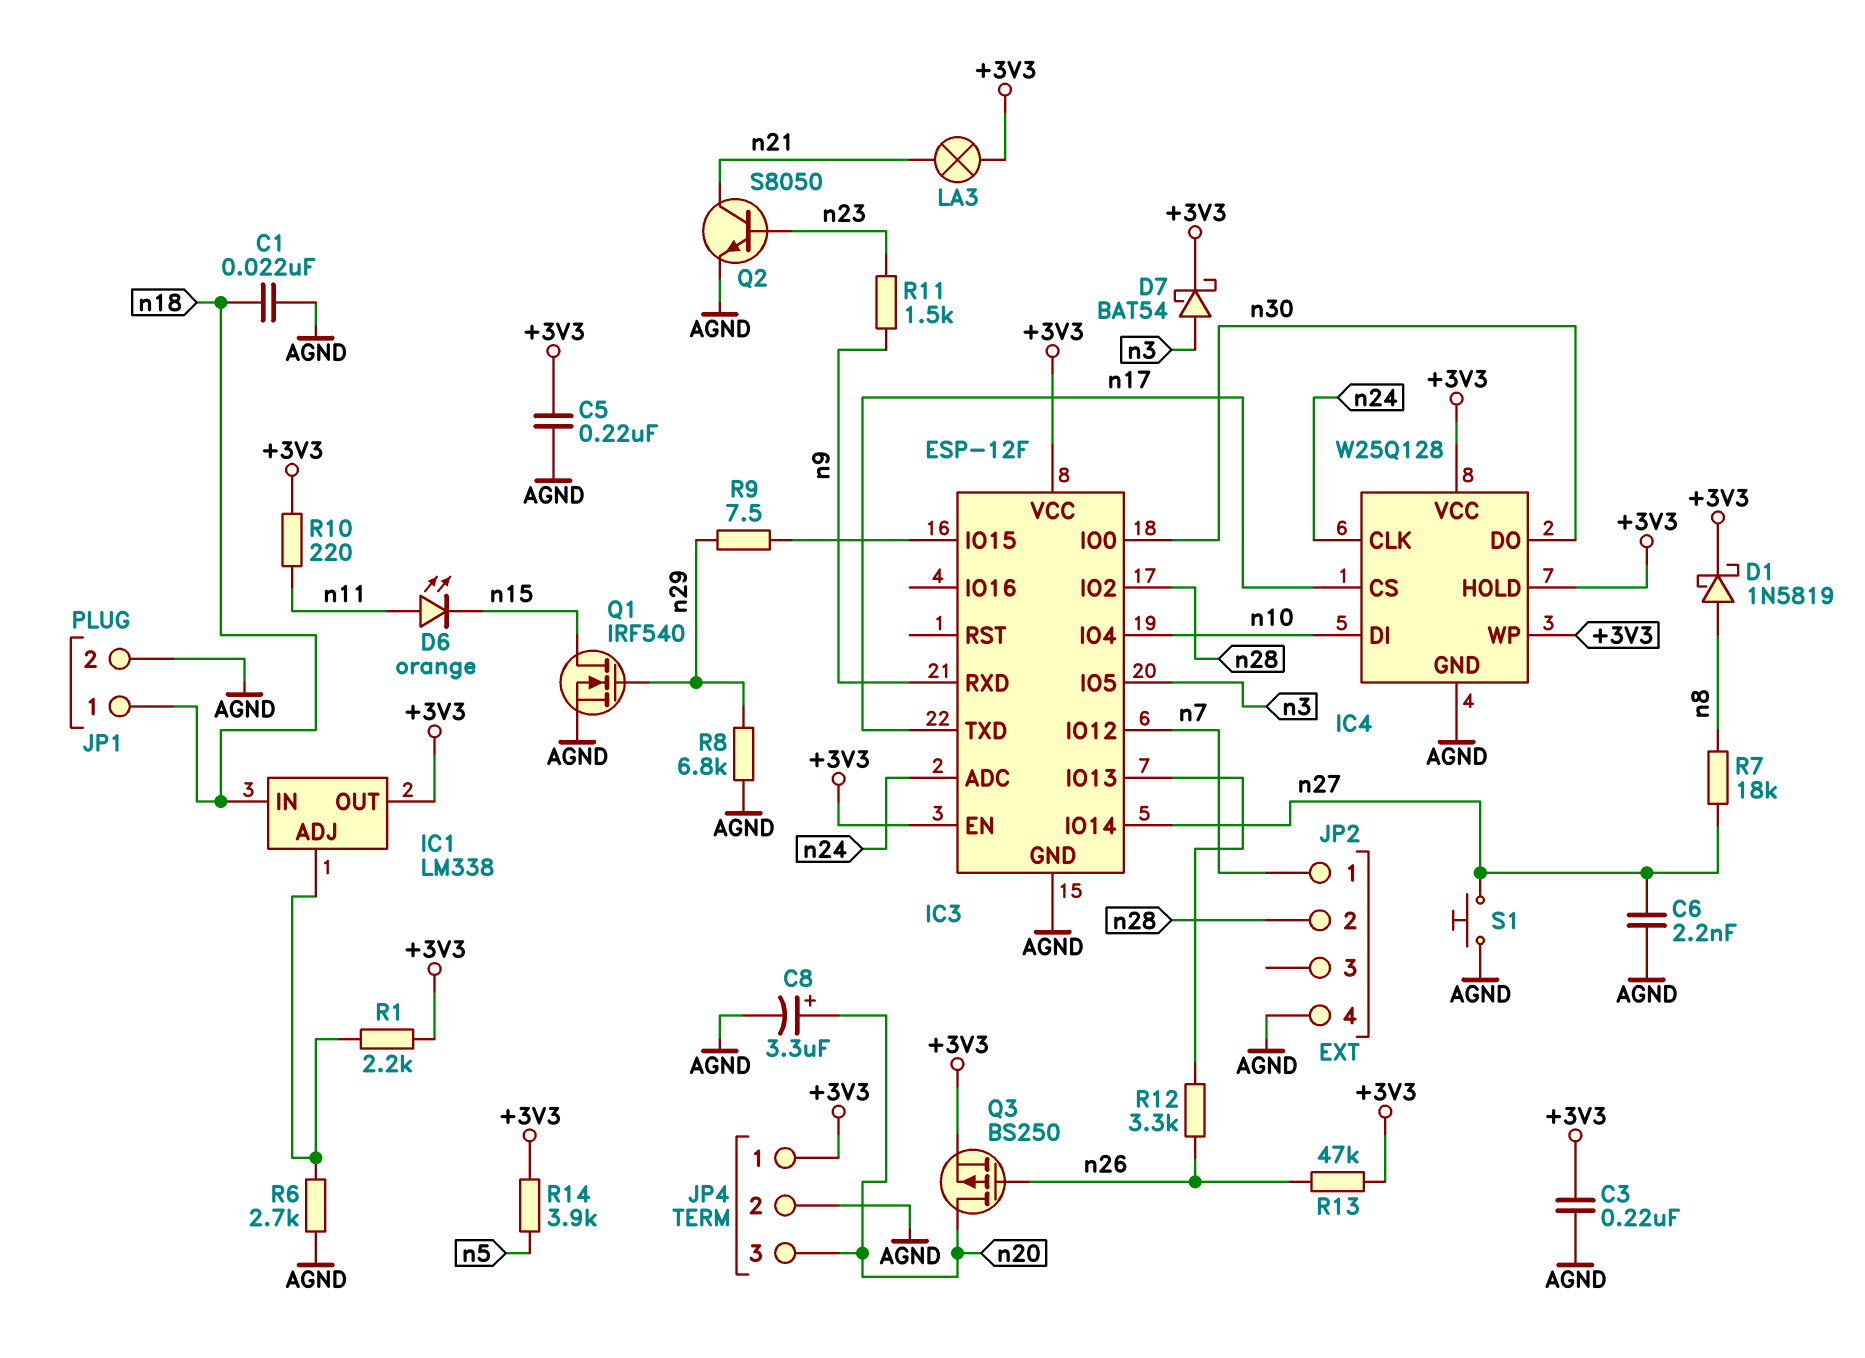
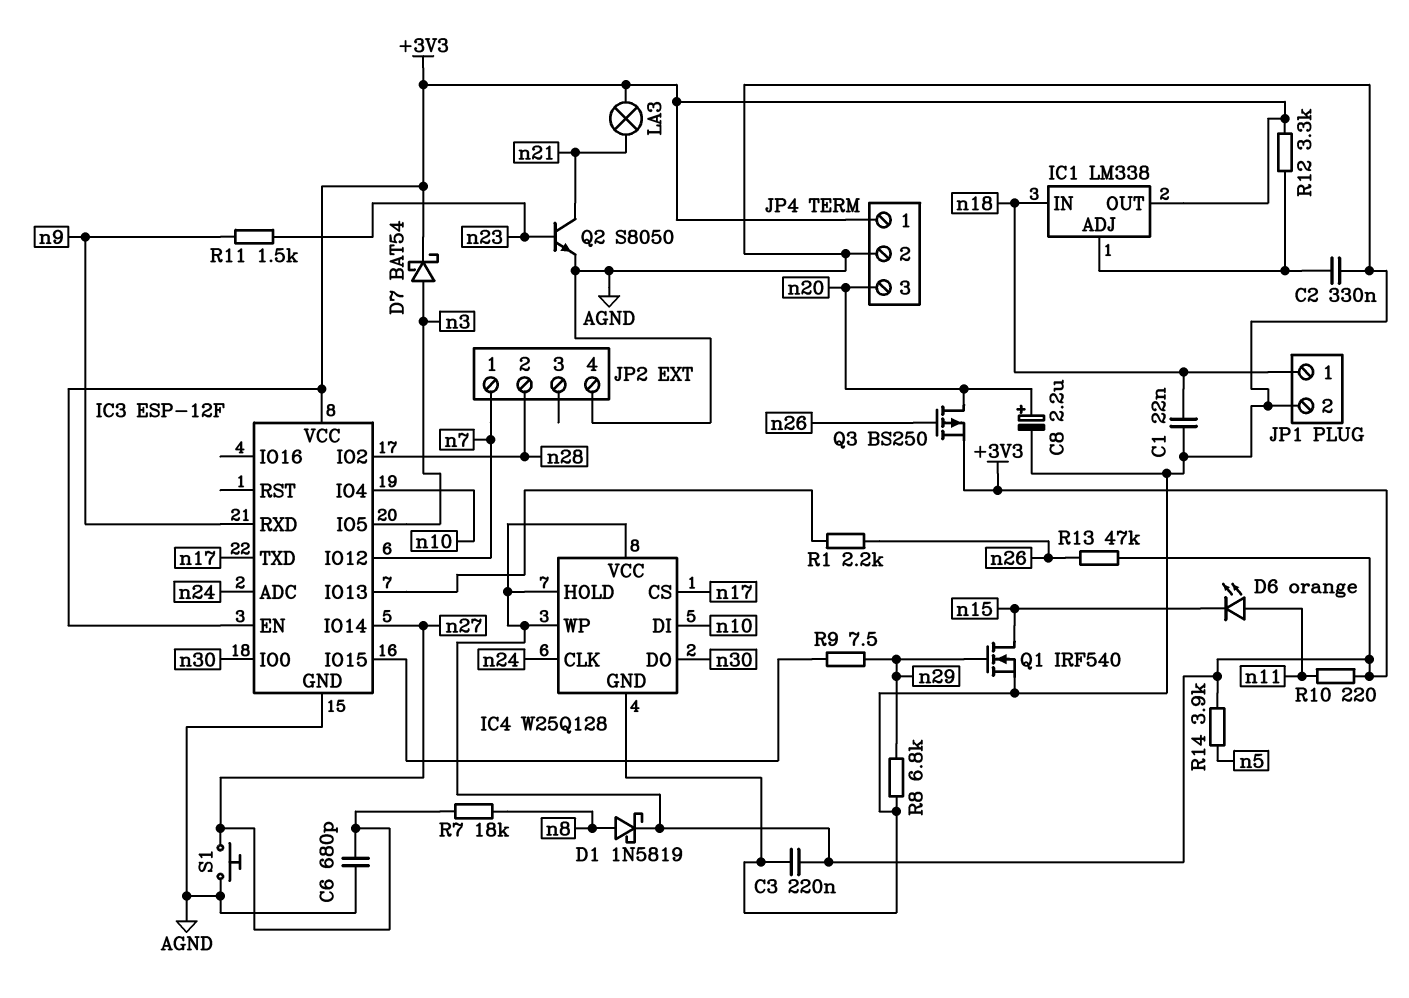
C2: none -> 330nF (AGND, IC1/ADJ)
C5: 220nF (+3V3, AGND) -> none
C6: 2.2nF (AGND, n27) -> 680pF (AGND, n27)
C8: 3.3uF (plus n20, minus AGND) -> 2.2uF (plus n20, minus AGND)
R1: 2.2k (+3V3, IC1/ADJ) -> 2.2k (IC3/IO13, n26)
R6: 2.7k (AGND, IC1/ADJ) -> none
R12: 3.3k (IC3/IO13, n26) -> 3.3k (+3V3, IC1/ADJ)

